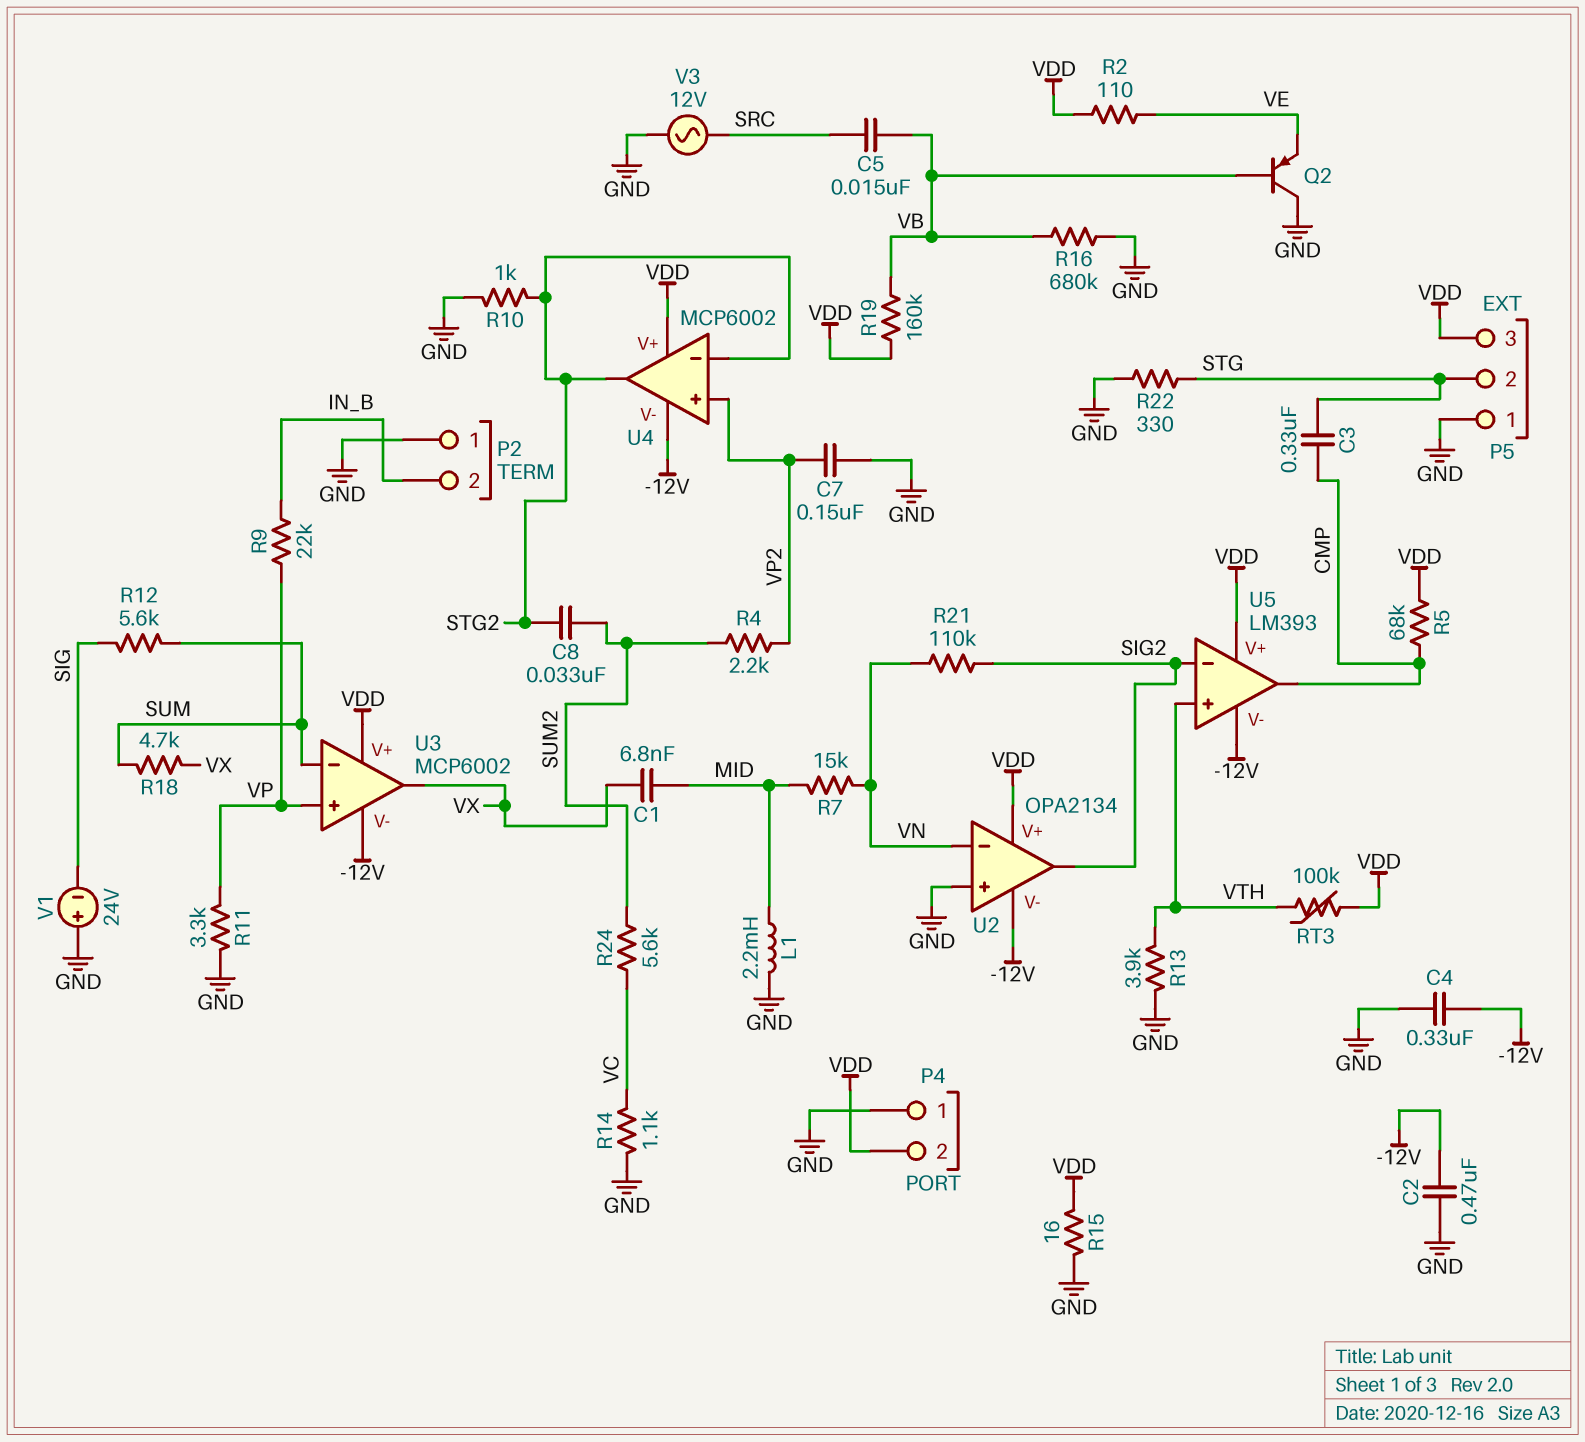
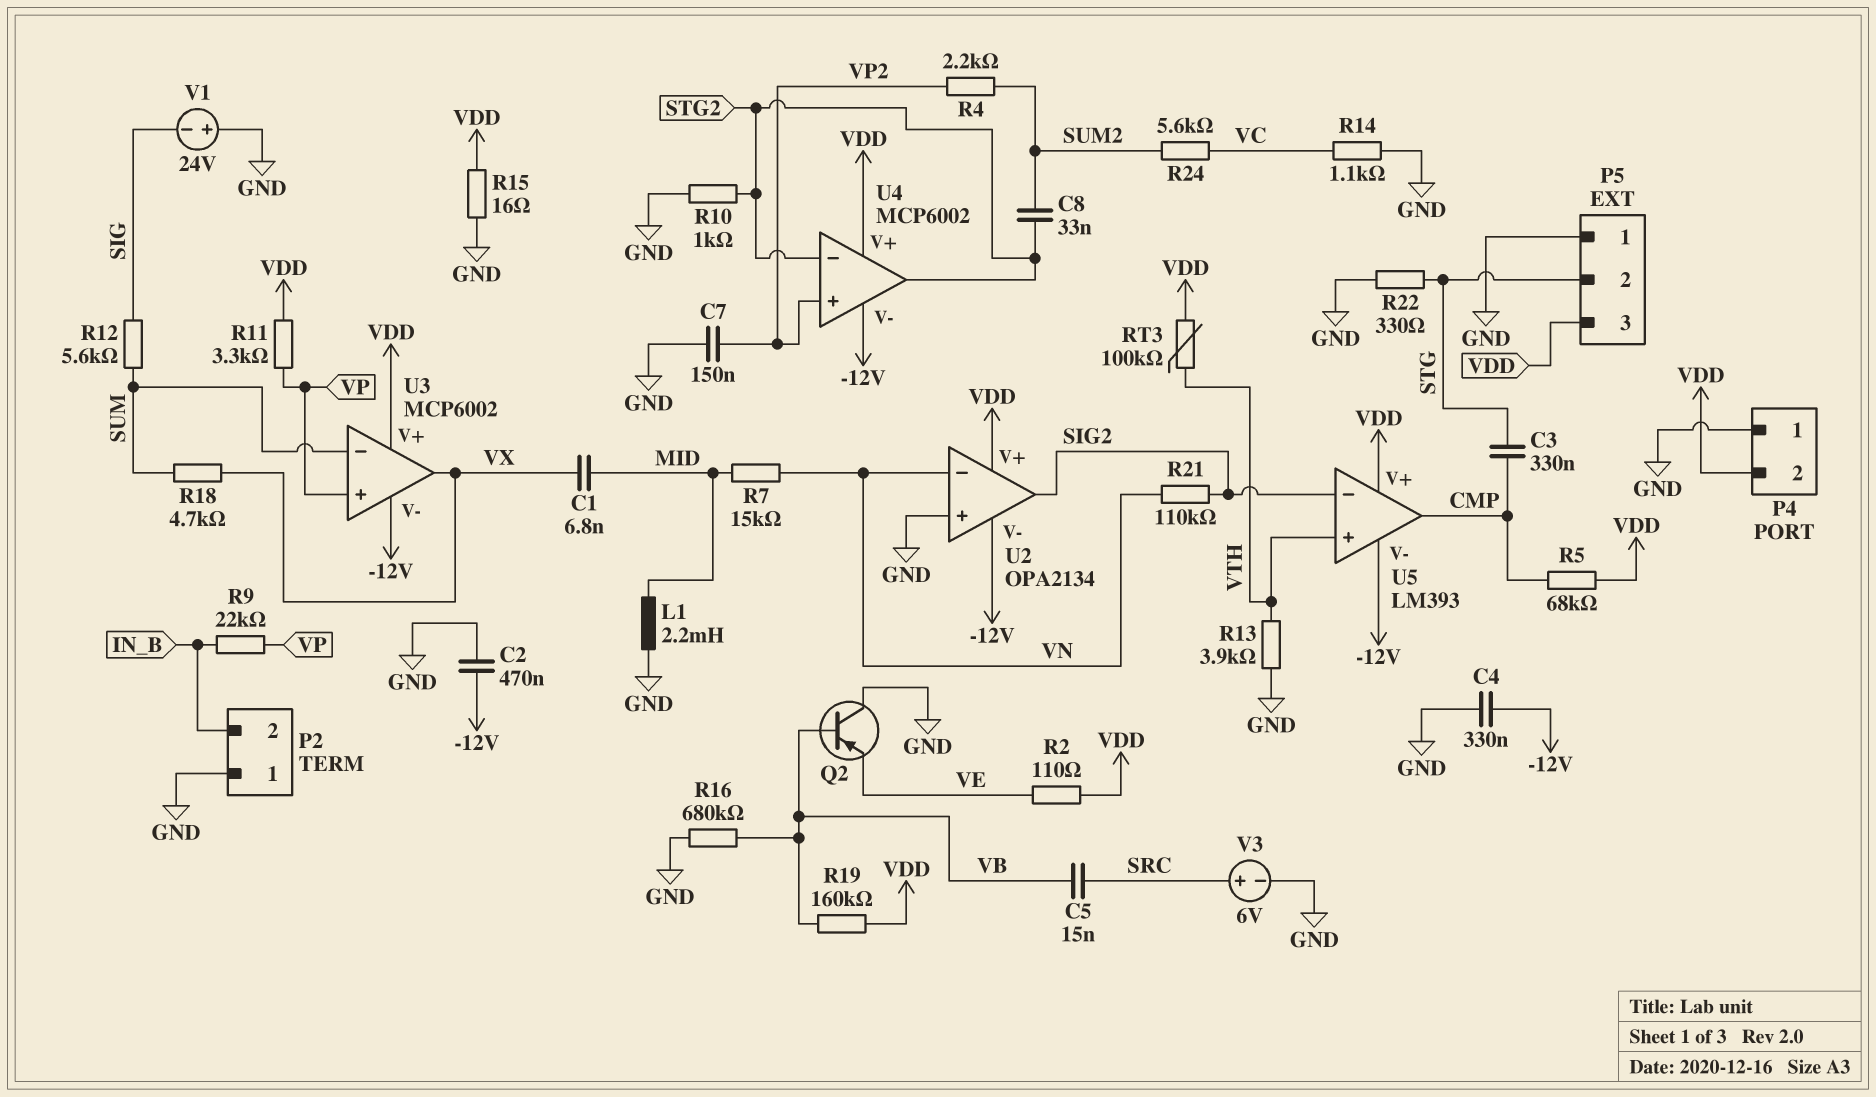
R11: 3.3k (GND, VP) -> 3.3k (VDD, VP)
V3: AC 12V (GND, SRC) -> 6V (plus SRC, minus GND)

